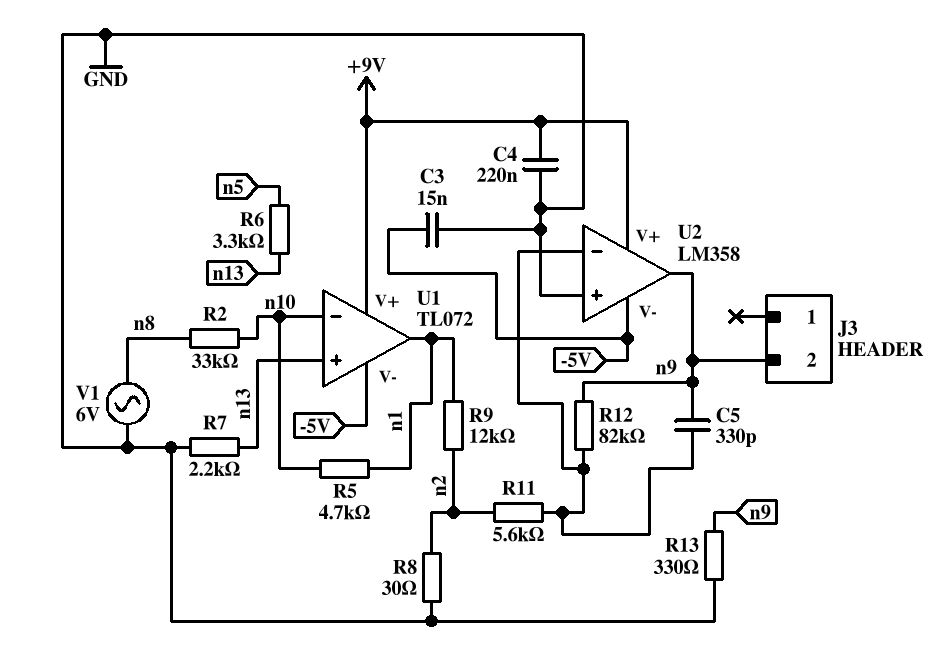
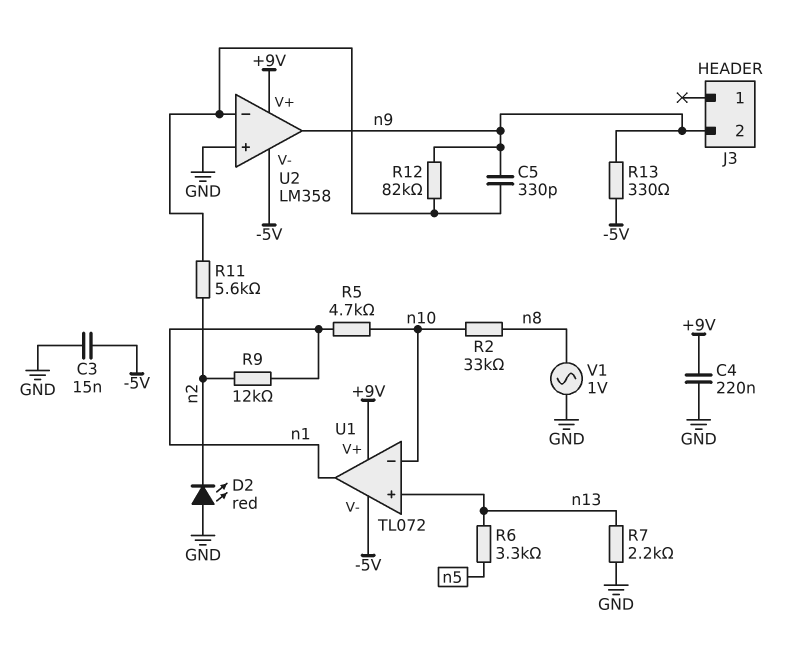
D2: none -> LED red (A GND, K n2)
R8: 30 (GND, n2) -> none
R13: 330 (GND, n9) -> 330 (-5V, n9)
V1: AC 6V (GND, n8) -> AC 1V (GND, n8)

